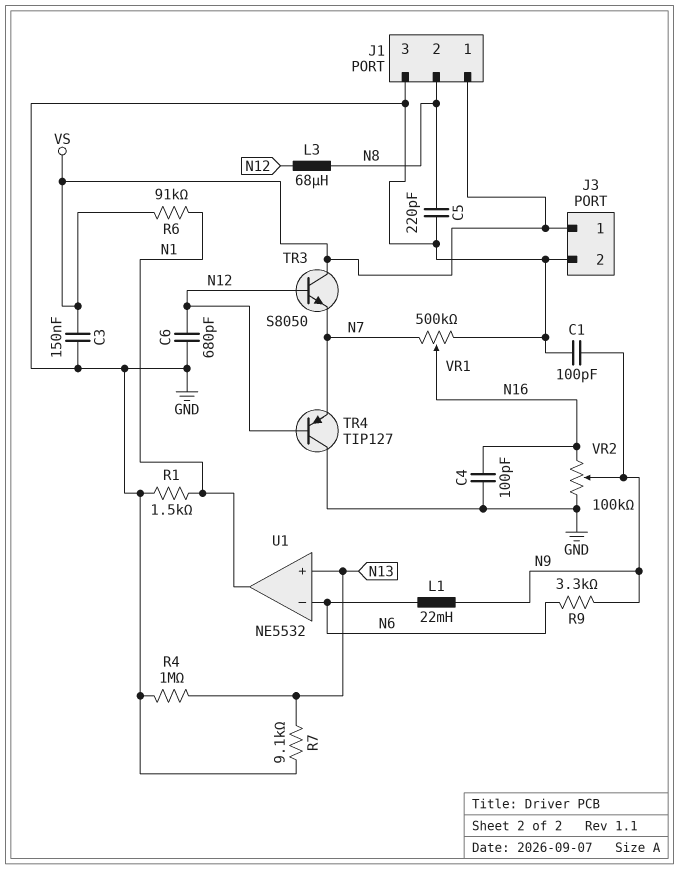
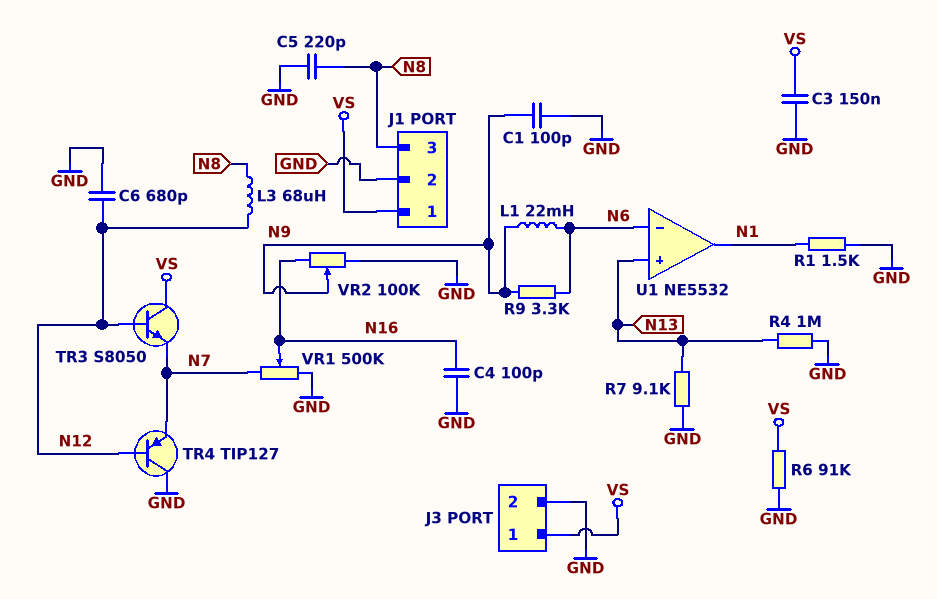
J1 pin 2: N8 -> GND
J1 pin 3: GND -> N8
R6: 91k (N1, VS) -> 91k (GND, VS)

